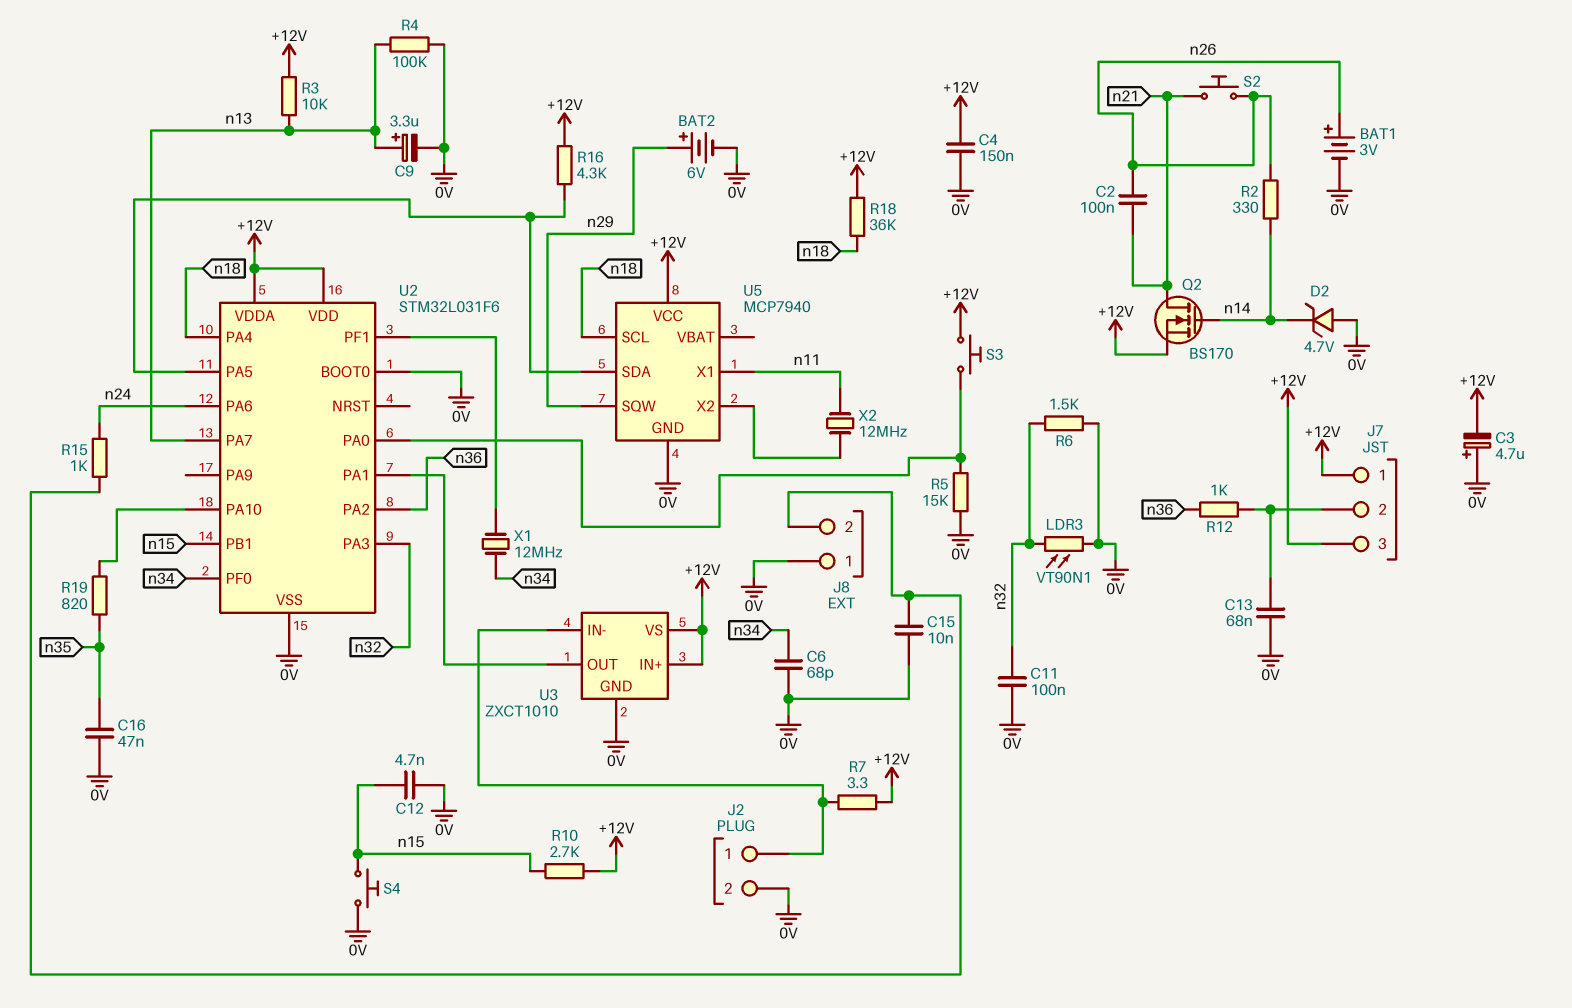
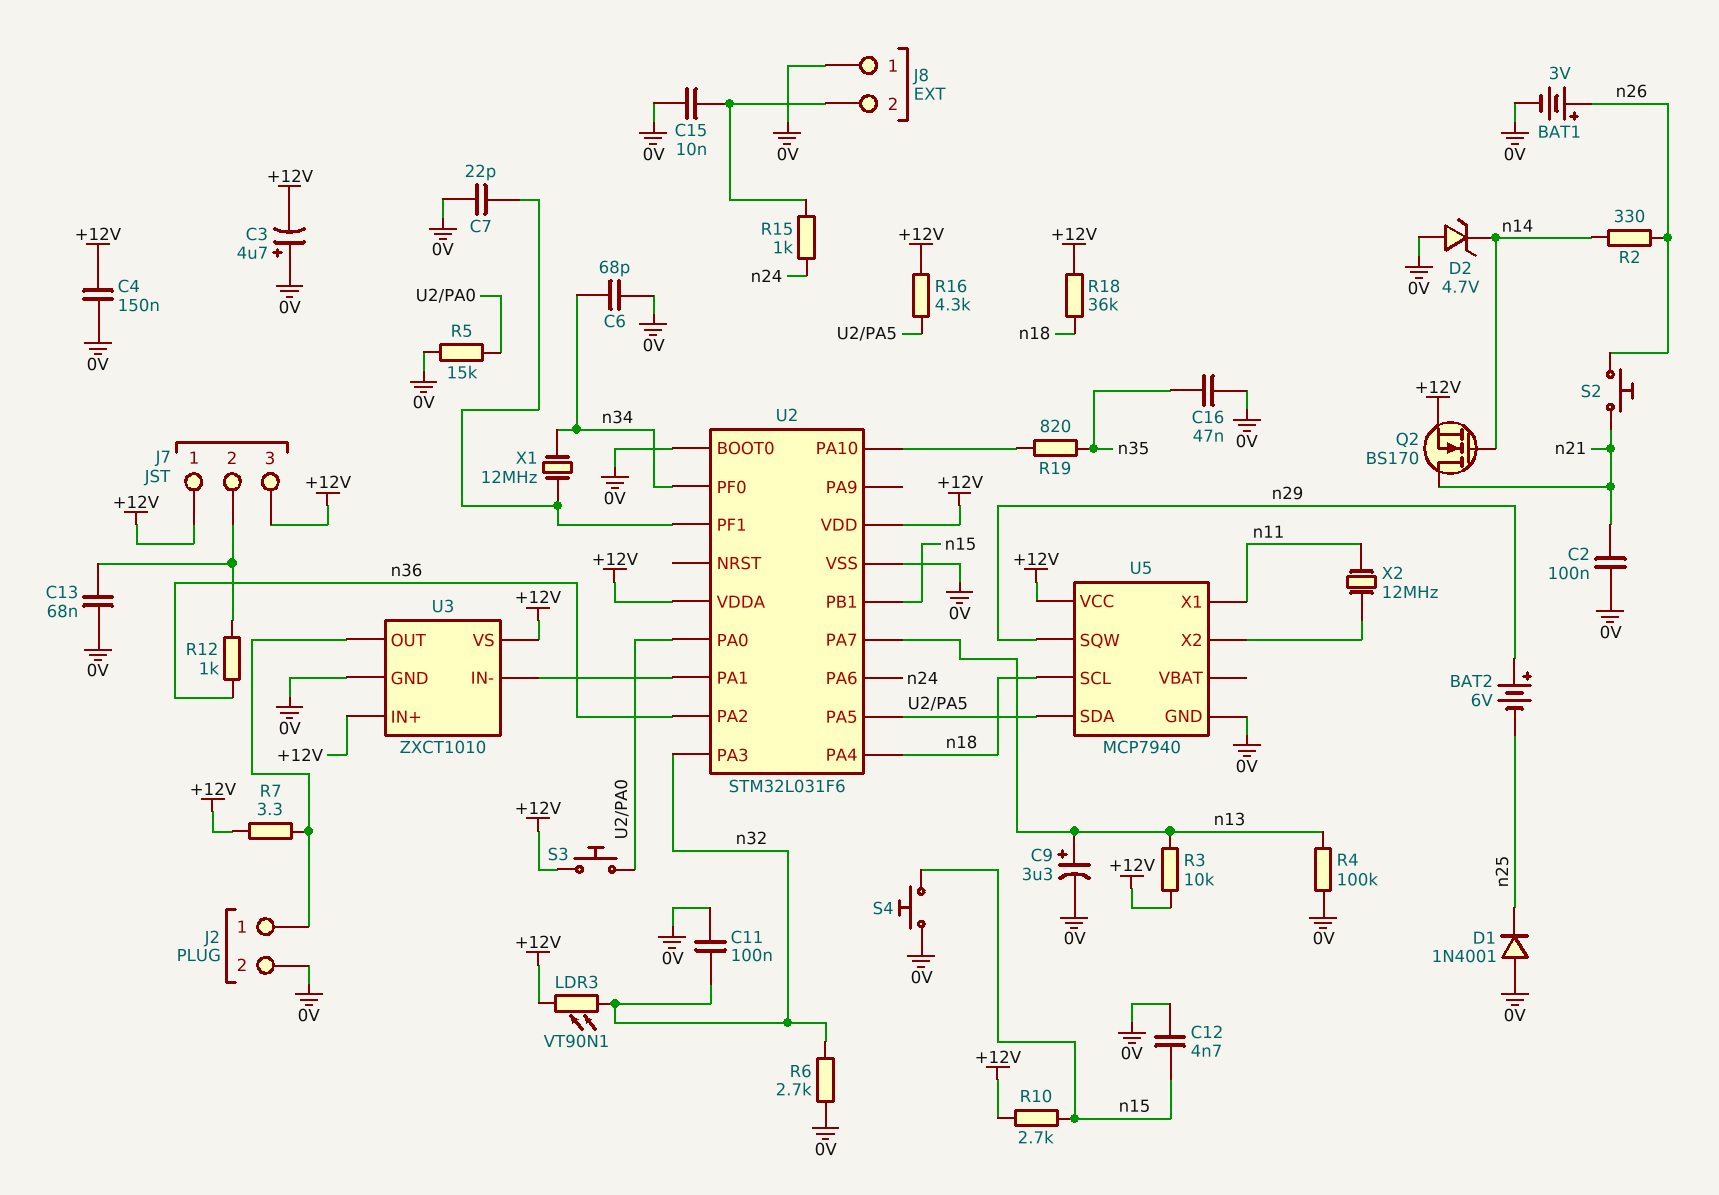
BAT2: 6V (plus n29, minus 0V) -> 6V (plus n29, minus n25)
C2: 100nF (n21, n26) -> 100nF (0V, n21)
C7: none -> 22pF (0V, U2/PF1)
D1: none -> diode 1N4001 (A 0V, K n25)
LDR3: VT90N1 (0V, n32) -> VT90N1 (+12V, n32)
R6: 1.5k (0V, n32) -> 2.7k (0V, n32)
U3 pin IN-: J2/1 -> U2/PA1
U3 pin OUT: U2/PA1 -> J2/1

